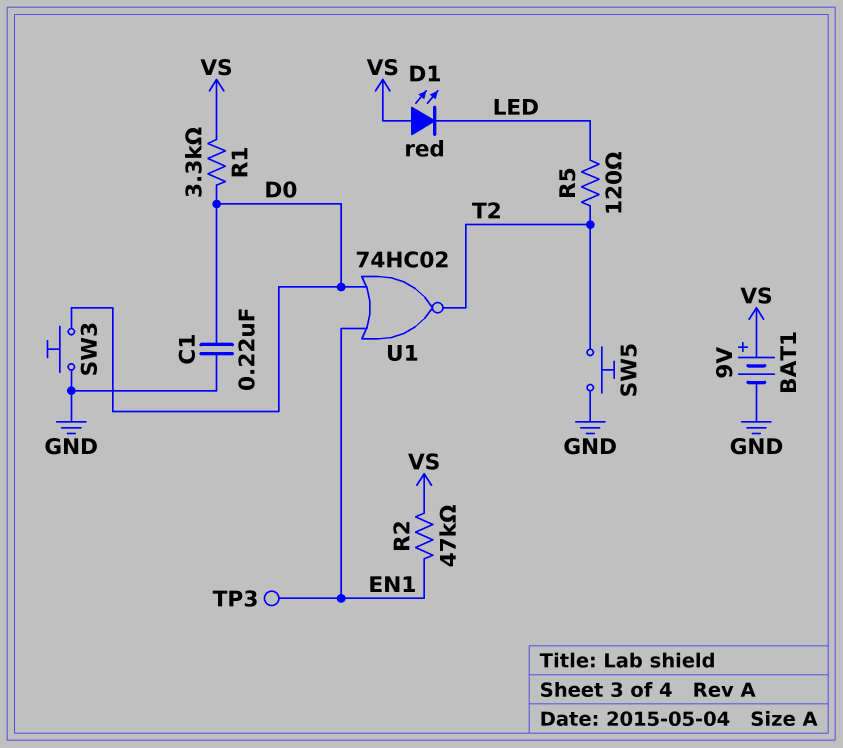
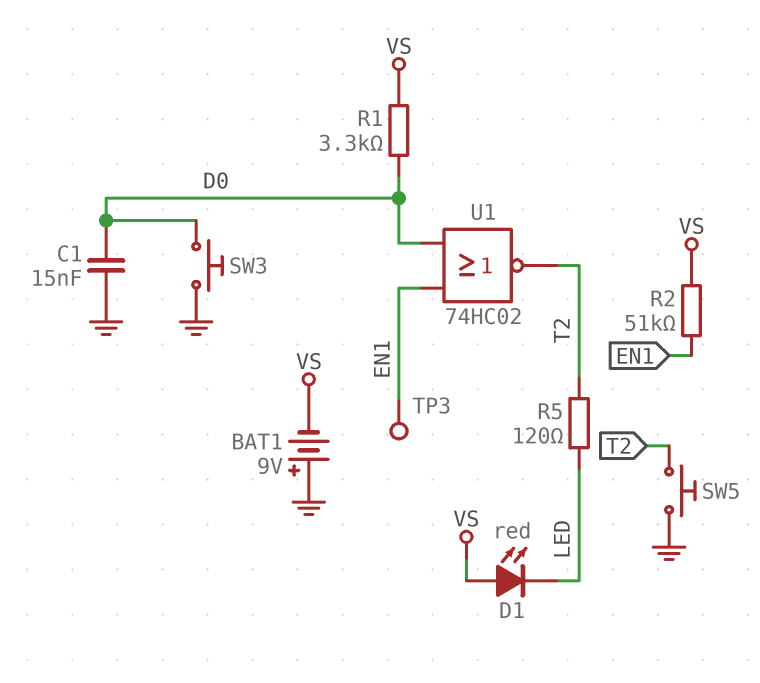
BAT1: 9V (plus VS, minus GND) -> 9V (plus GND, minus VS)
C1: 220nF (D0, GND) -> 15nF (D0, GND)
R2: 47k (EN1, VS) -> 51k (EN1, VS)

